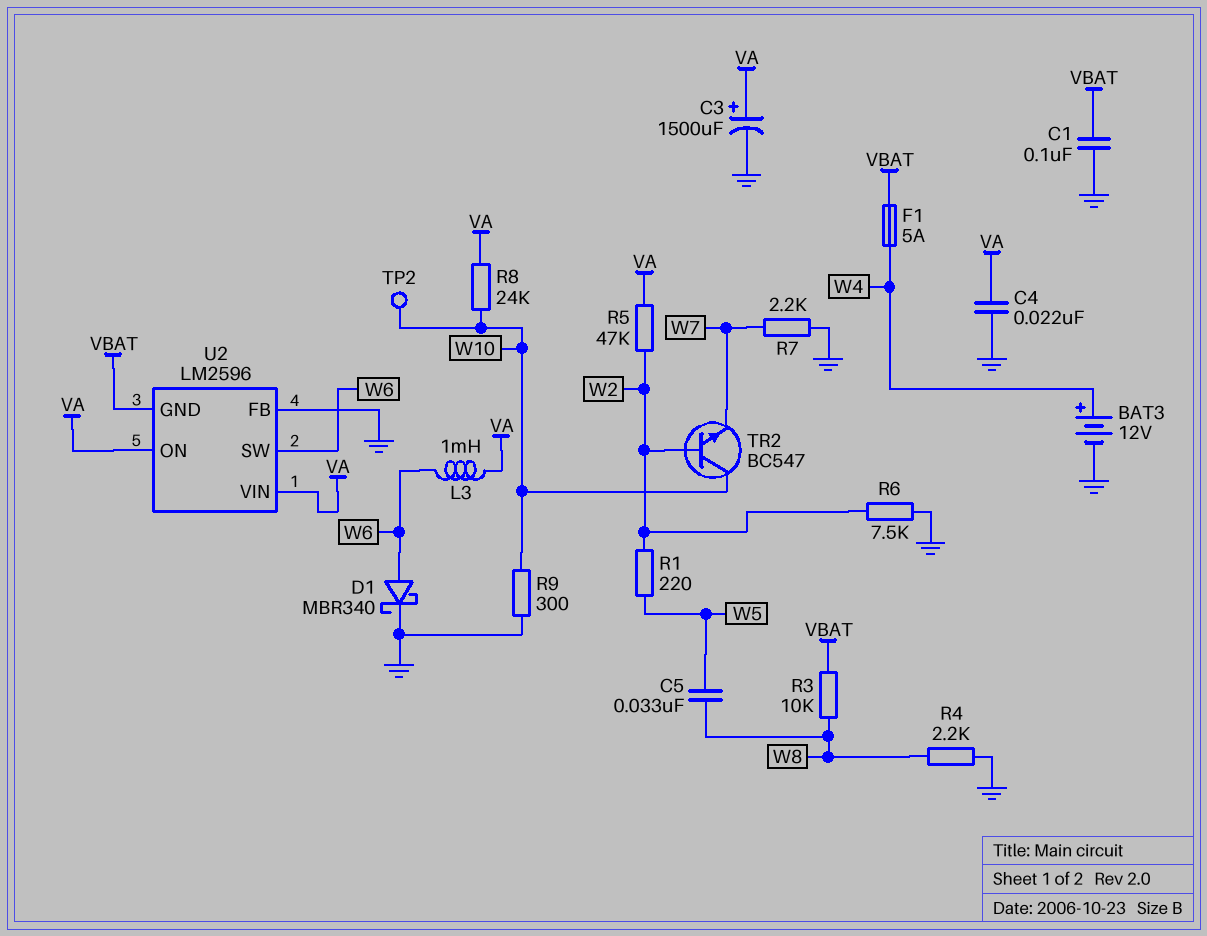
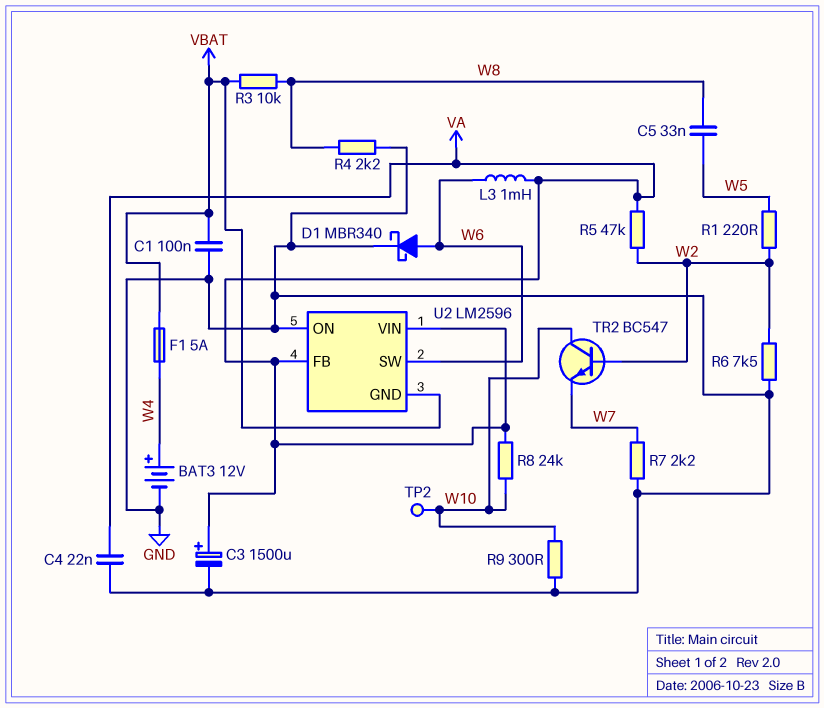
U2 pin FB: GND -> VA
U2 pin ON: VA -> GND

